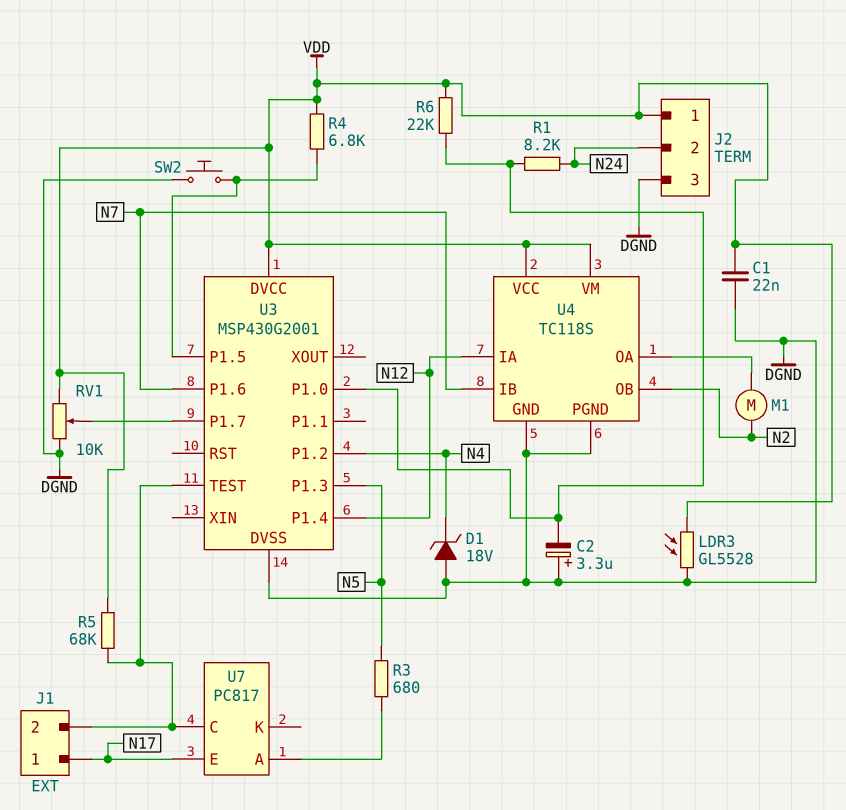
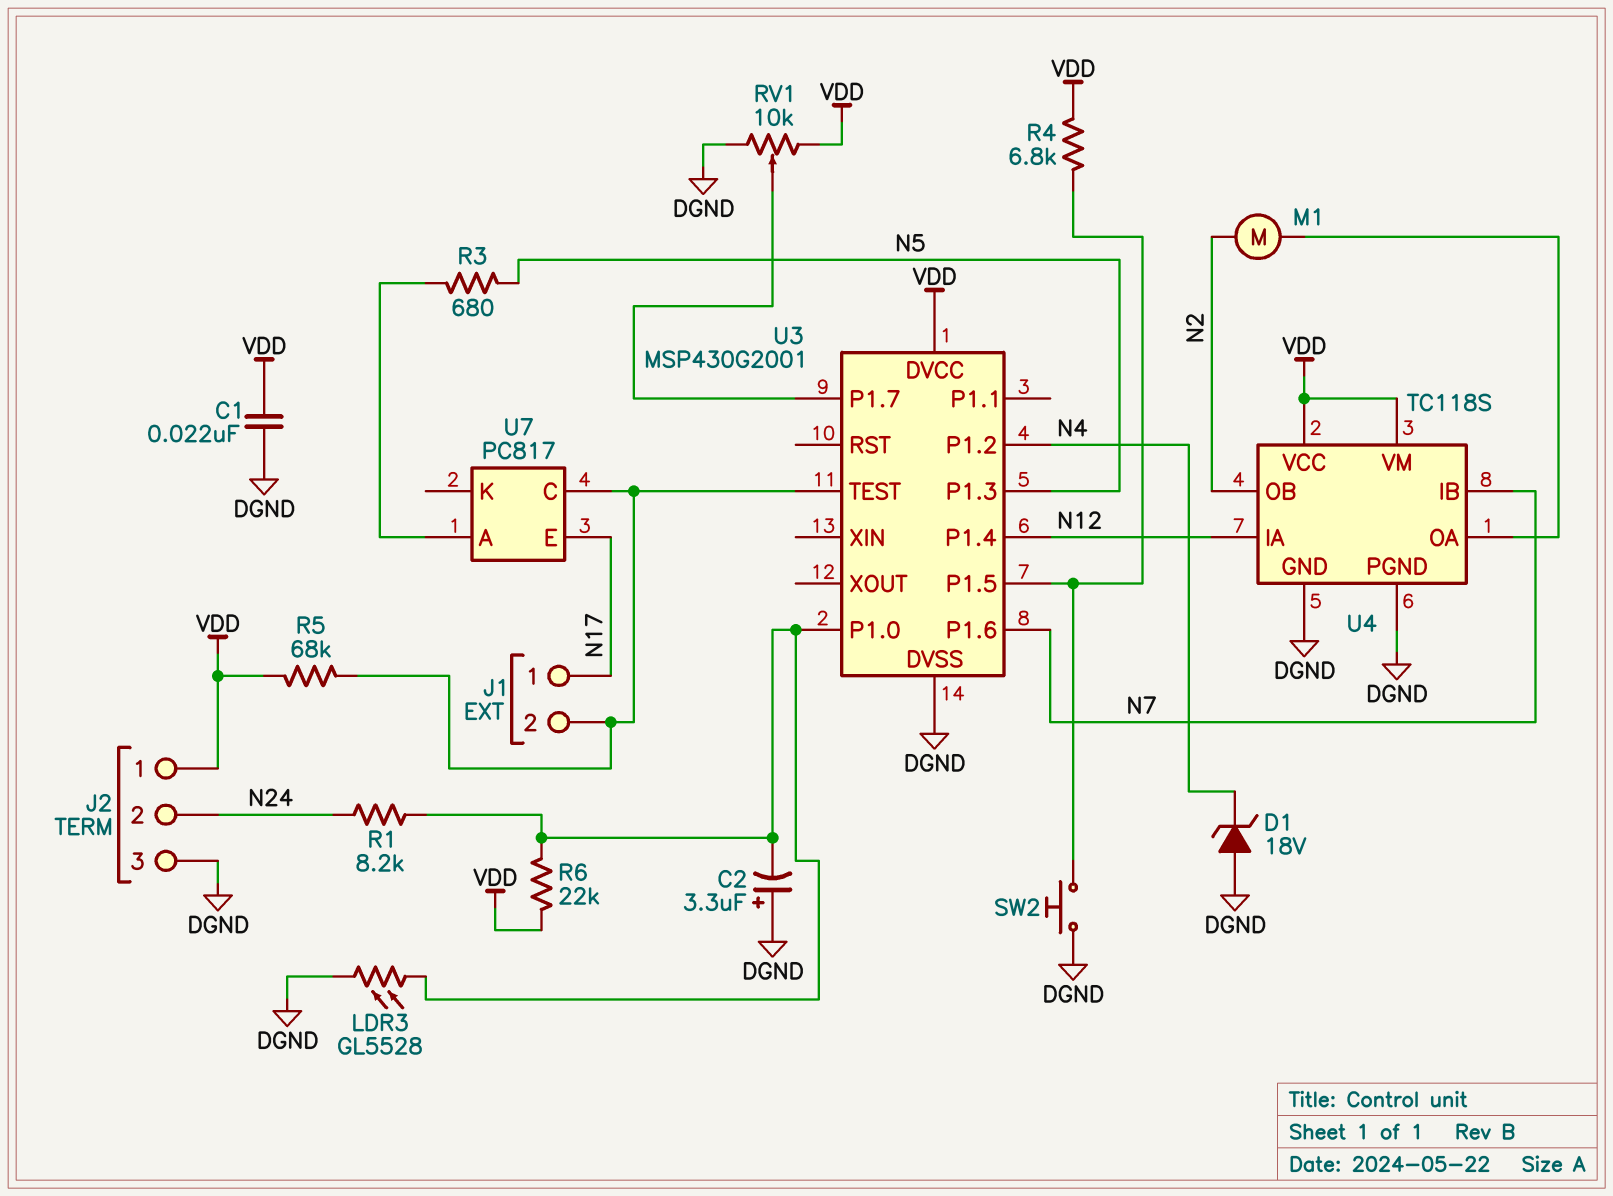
LDR3: GL5528 (DGND, VDD) -> GL5528 (DGND, U3/P1.0)

